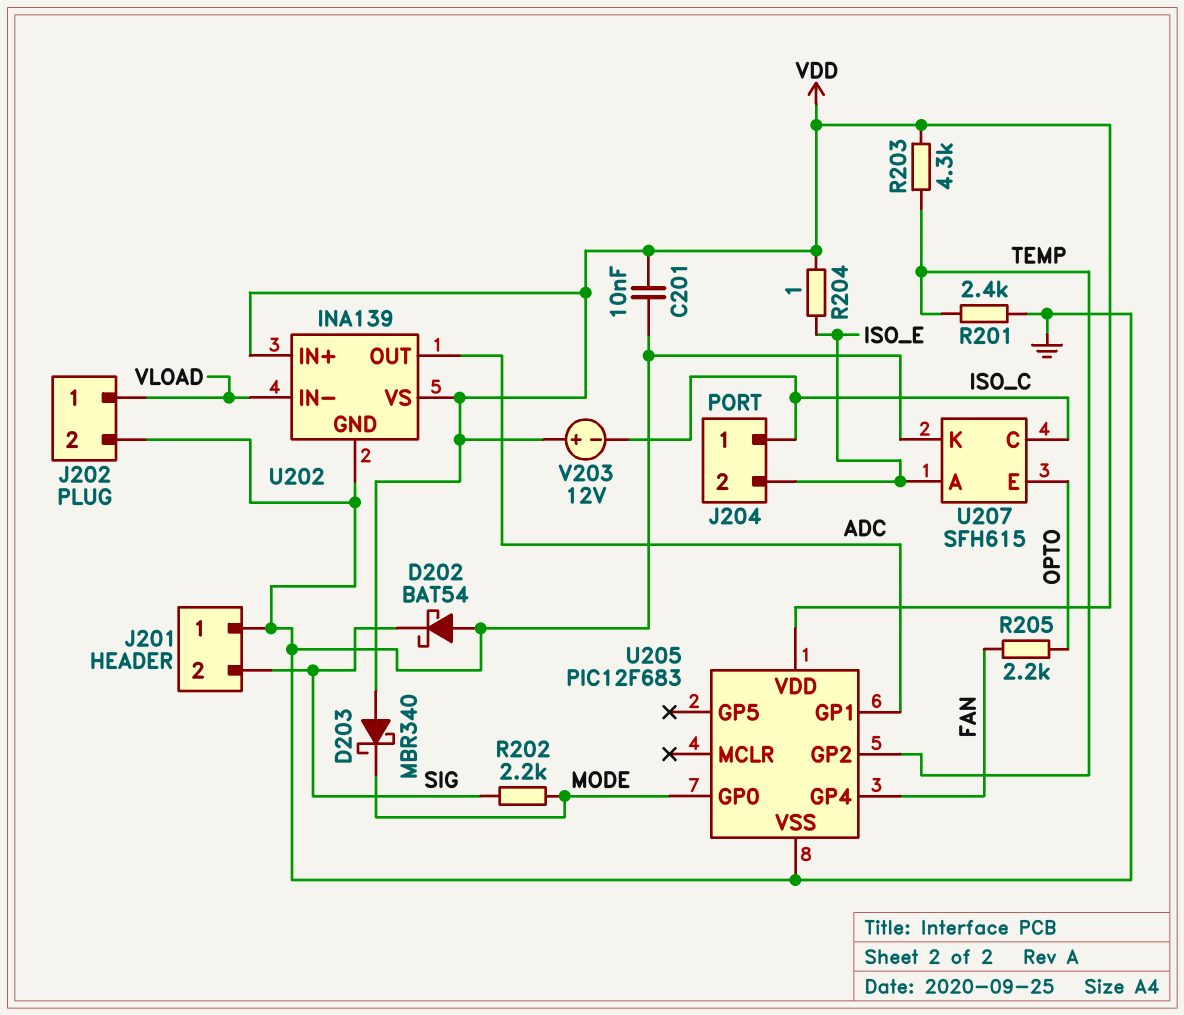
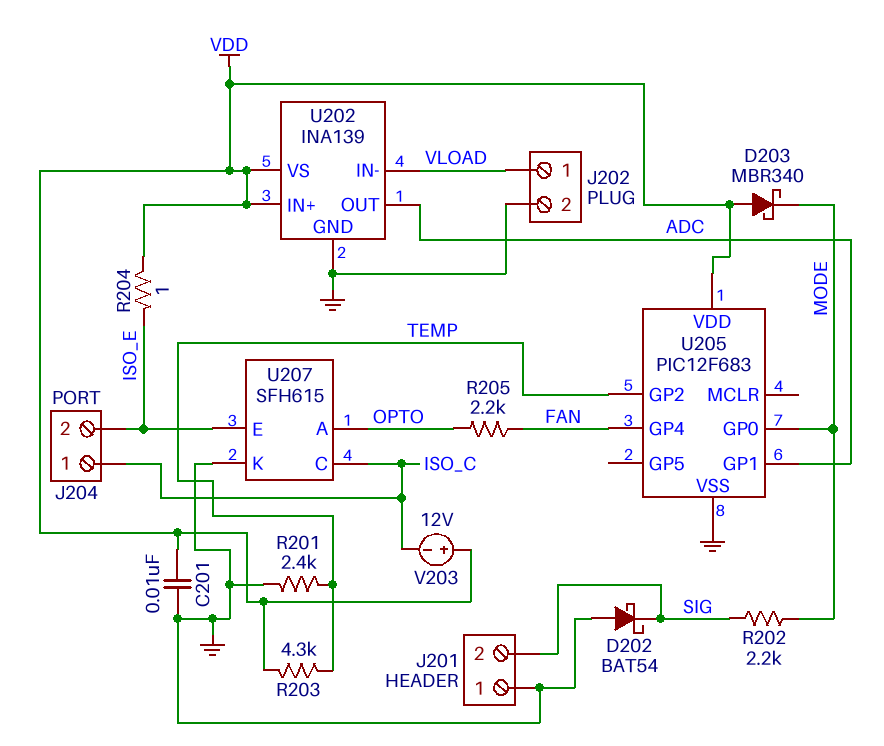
U207 pin A: ISO_E -> OPTO
U207 pin E: OPTO -> ISO_E

